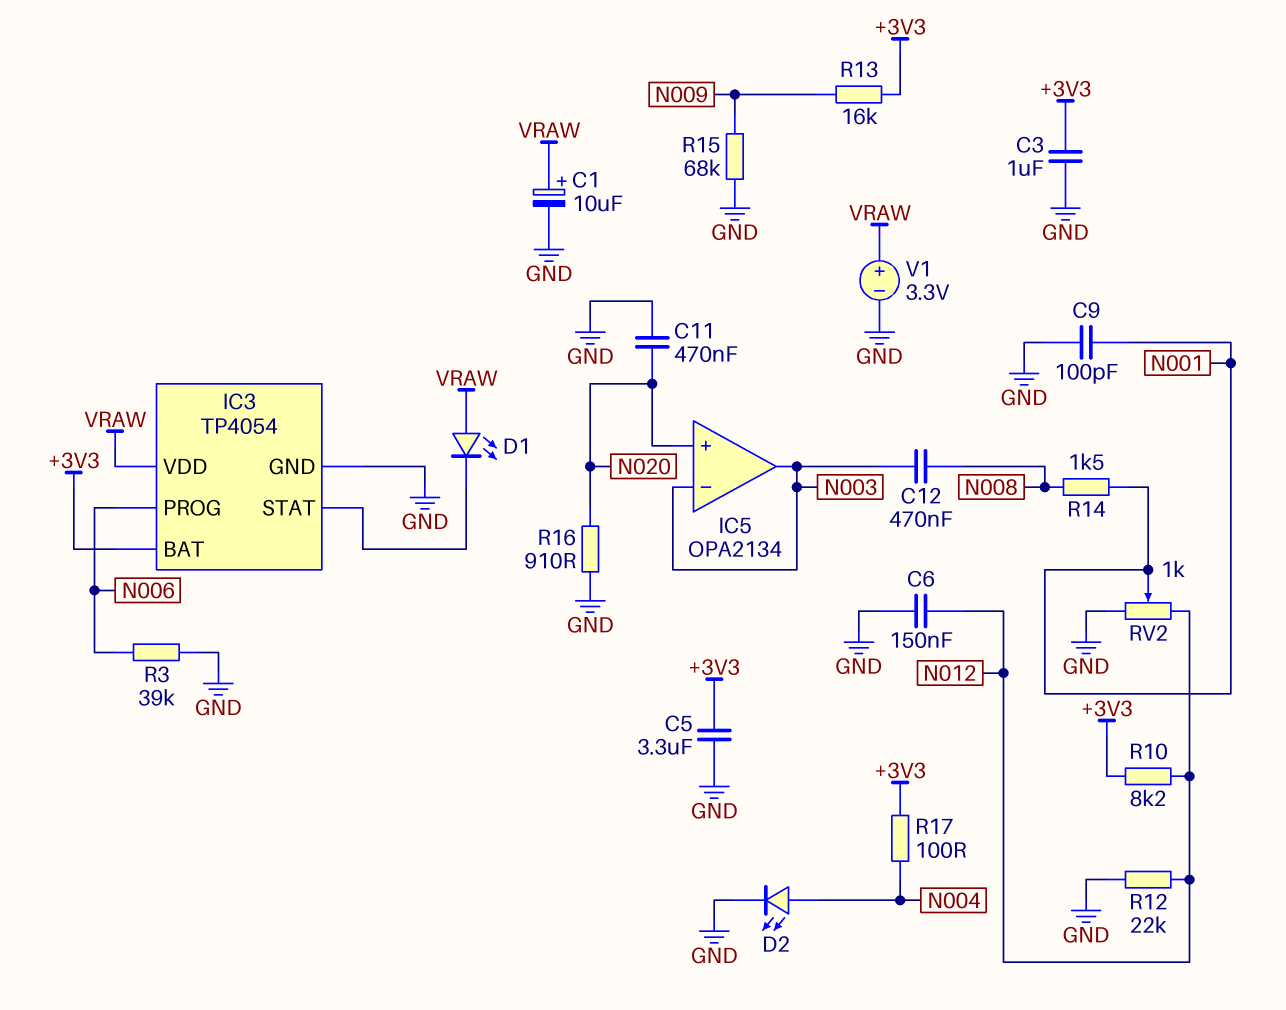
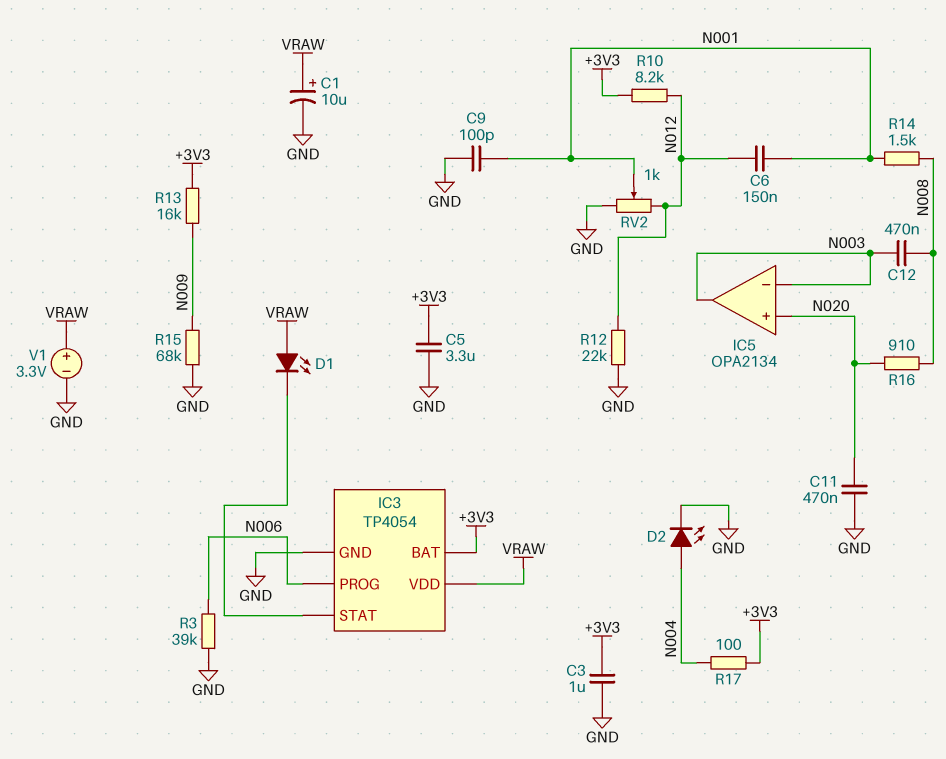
C6: 150nF (GND, N012) -> 150nF (N001, N012)
R16: 910 (GND, N020) -> 910 (N008, N020)

